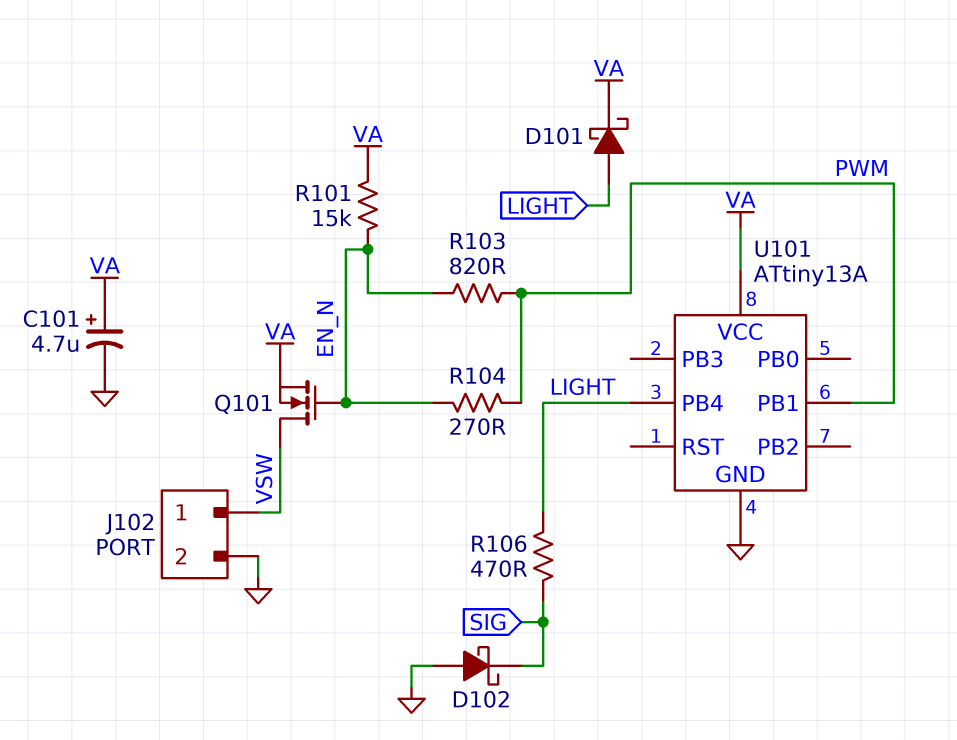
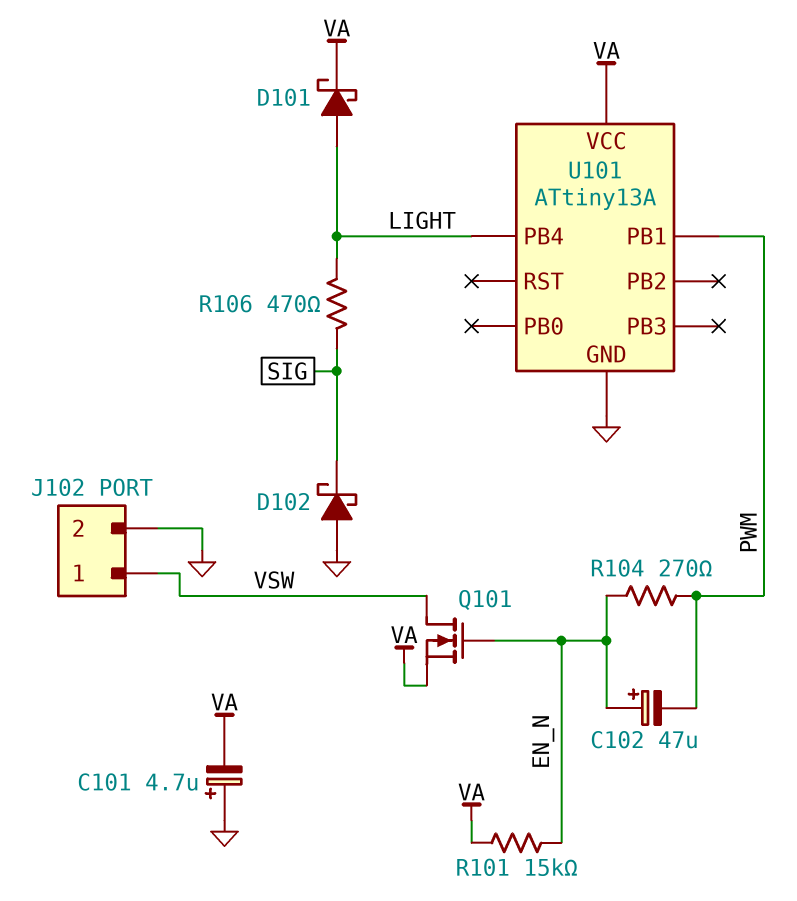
C101: 4.7uF (plus VA, minus GND) -> 4.7uF (plus GND, minus VA)
C102: none -> 47uF (plus EN_N, minus PWM)
R103: 820 (EN_N, PWM) -> none

